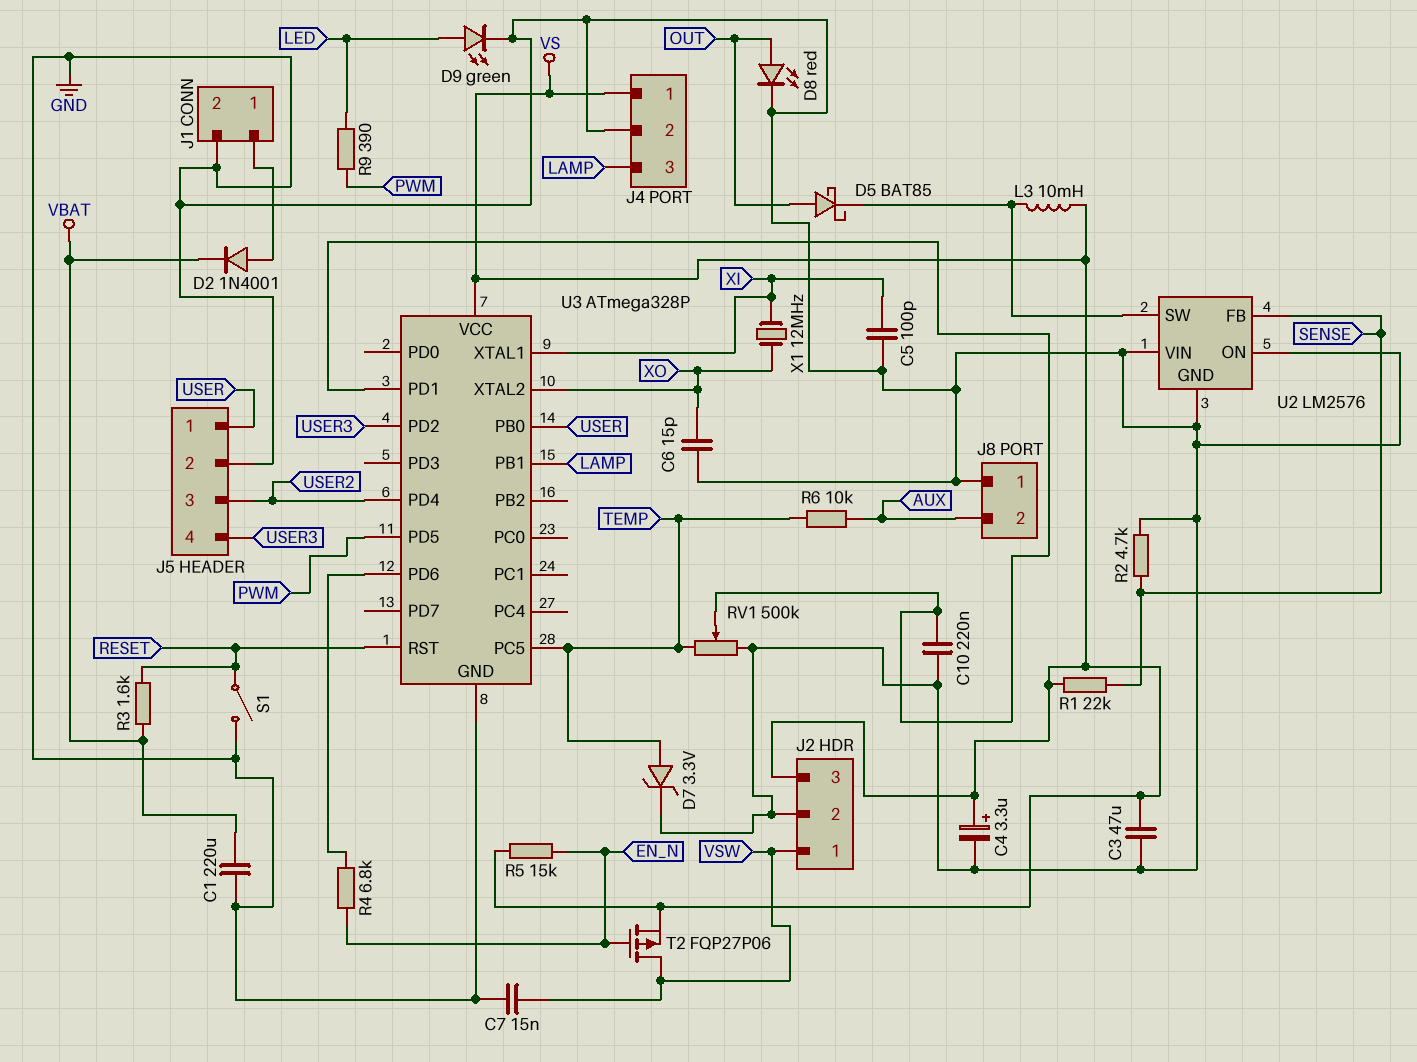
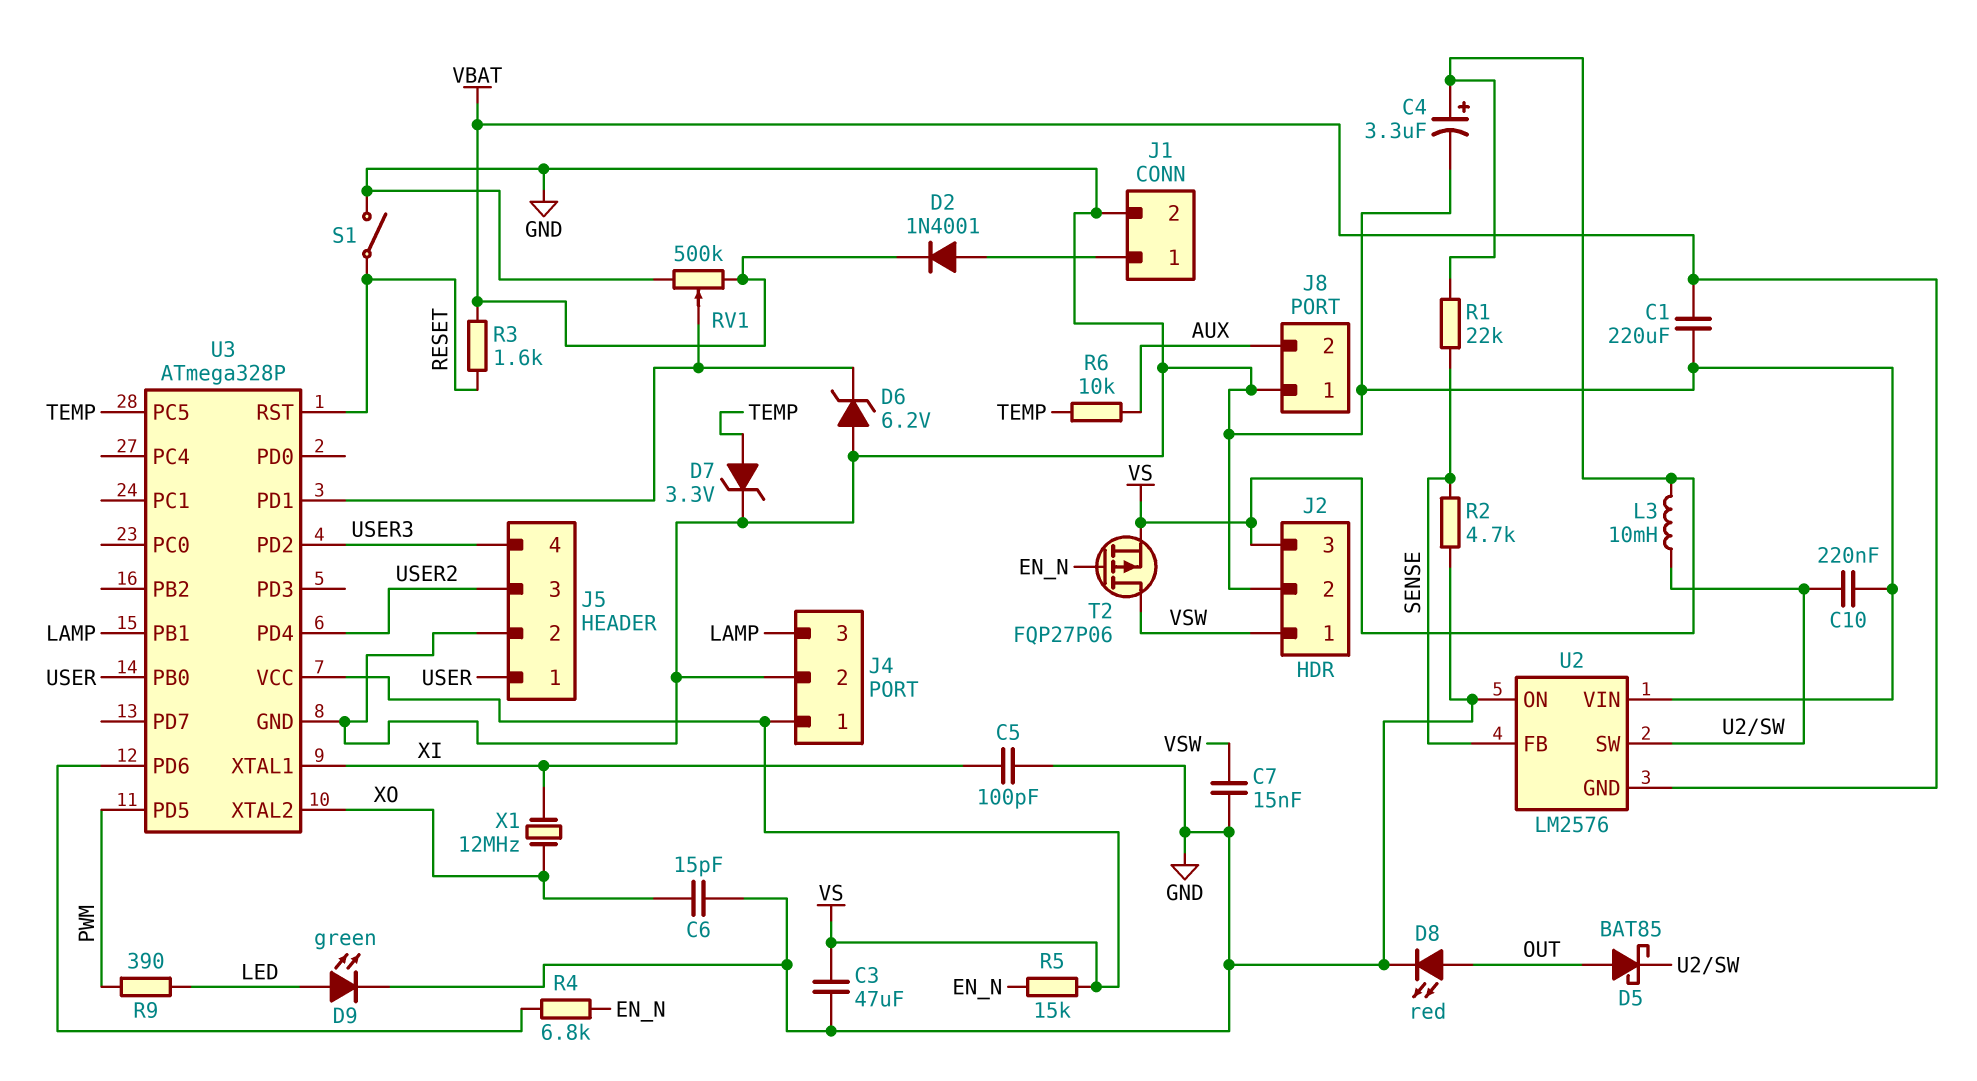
C10: 220nF (GND, U3/PD1) -> 220nF (GND, U2/SW)
D6: none -> zener 6.2V (A GND, K U3/PD1)
RV1: 500k (GND, TEMP, wiper U3/PD1) -> 500k (GND, VBAT, wiper U3/PD1)
U2 pin GND: GND -> VBAT

